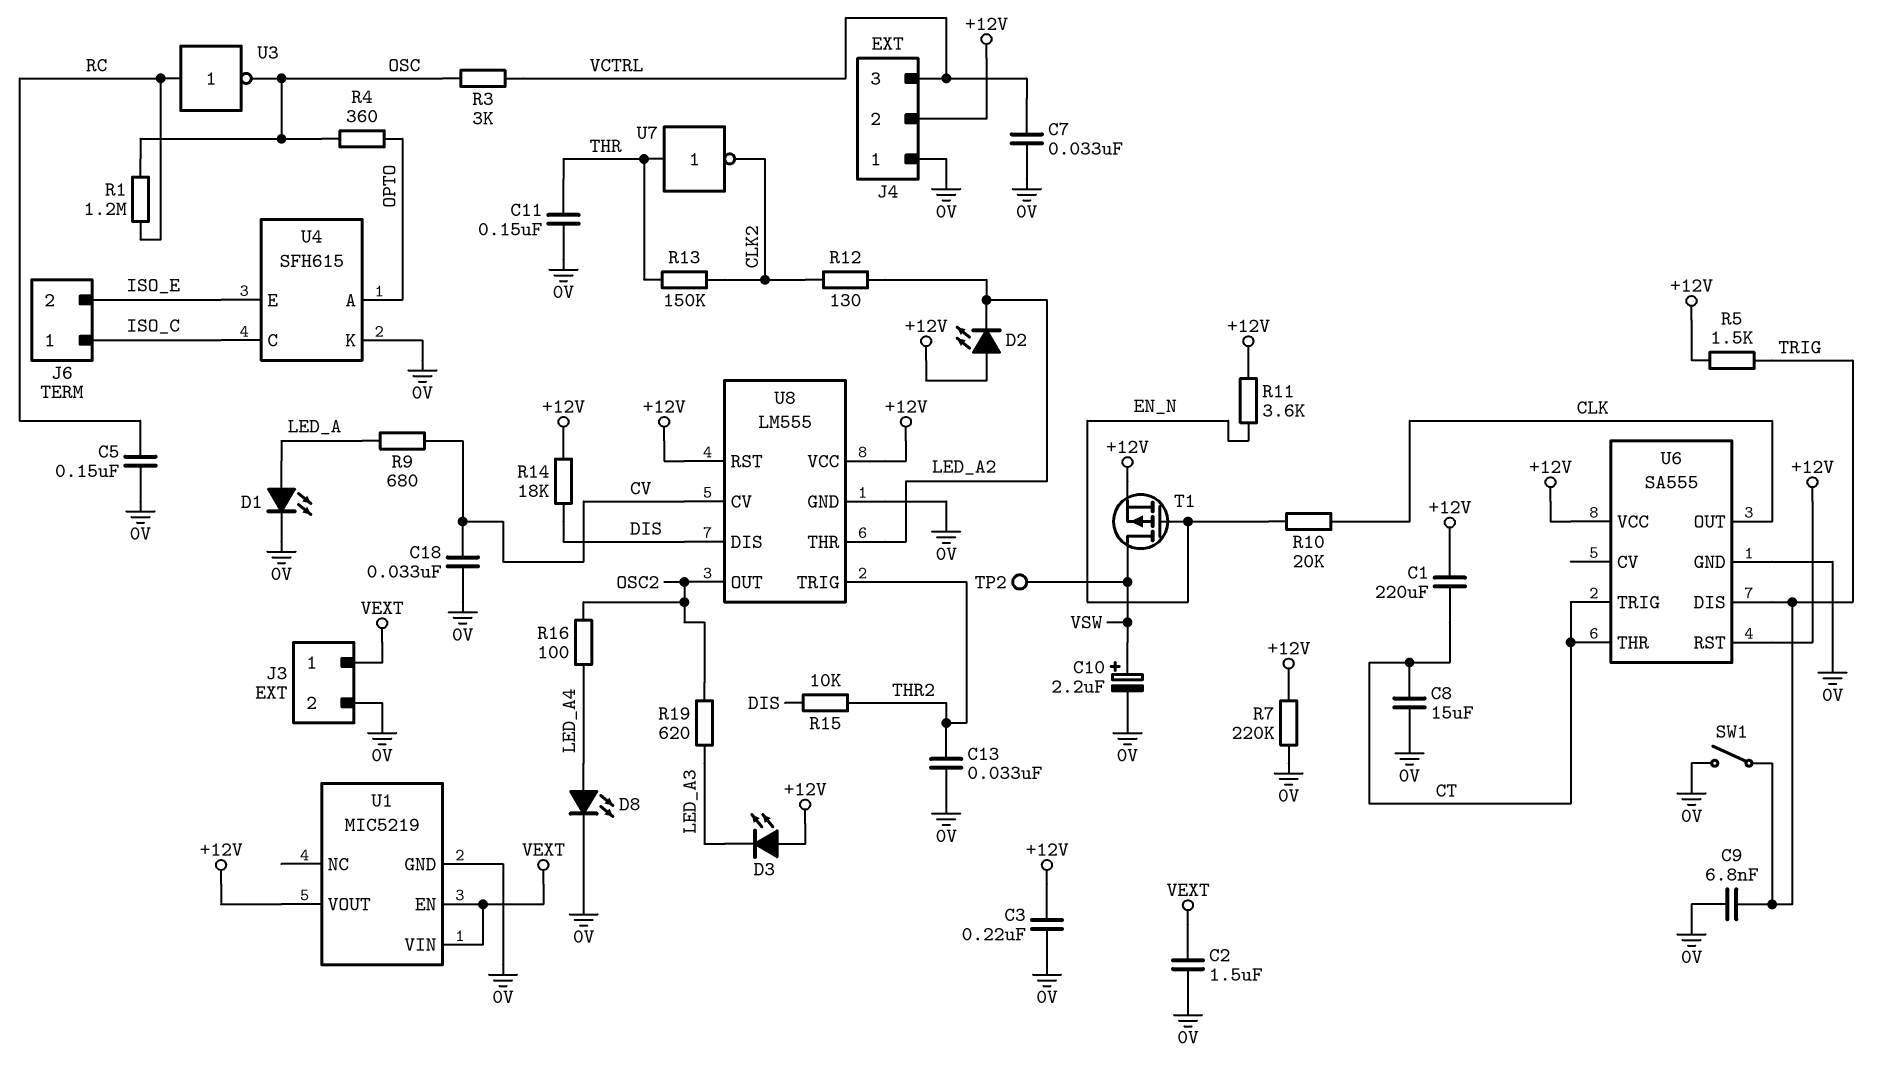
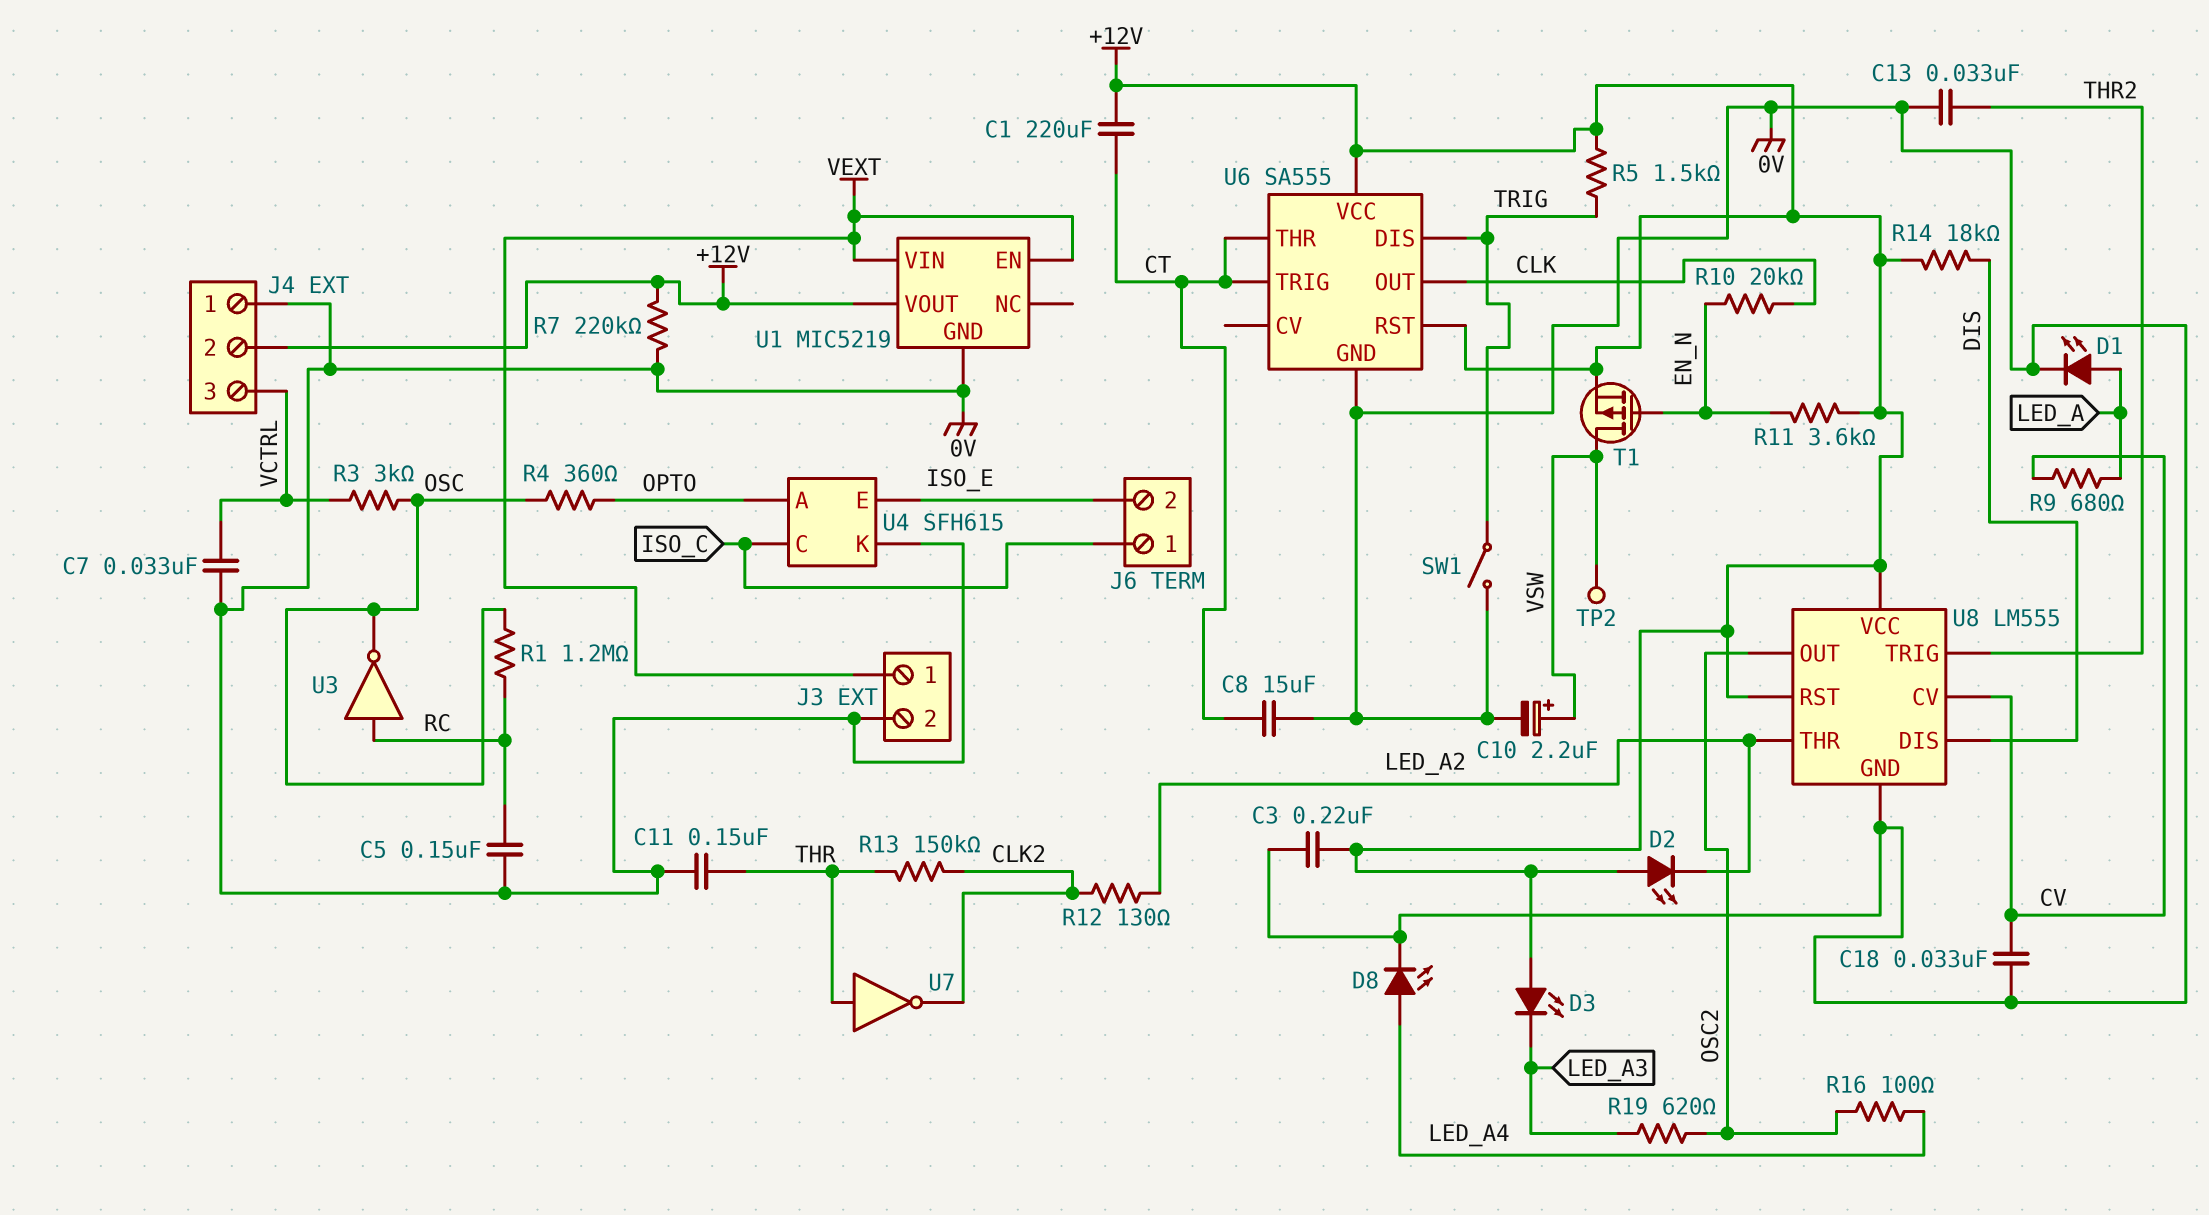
C2: 1.5uF (0V, VEXT) -> none
C9: 6.8nF (0V, TRIG) -> none
R15: 10k (DIS, THR2) -> none

